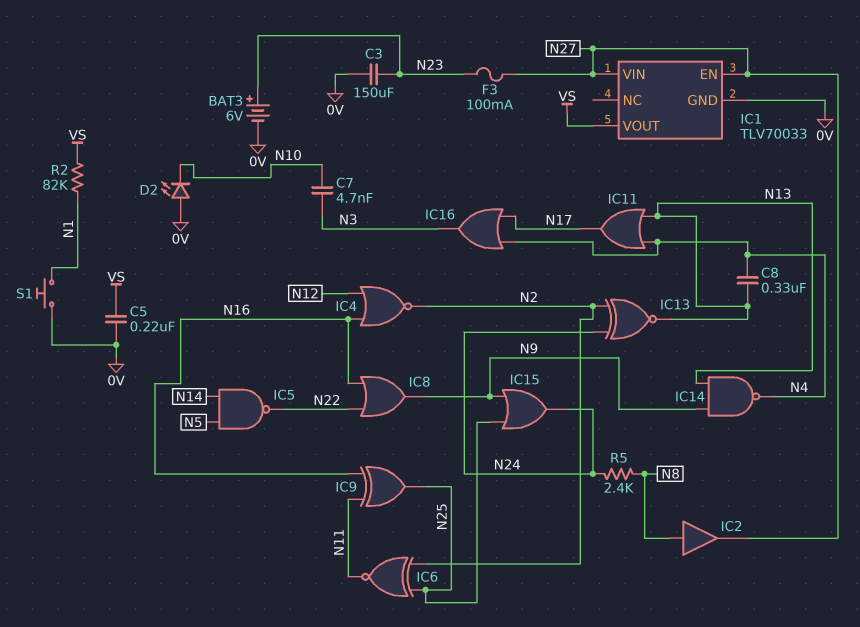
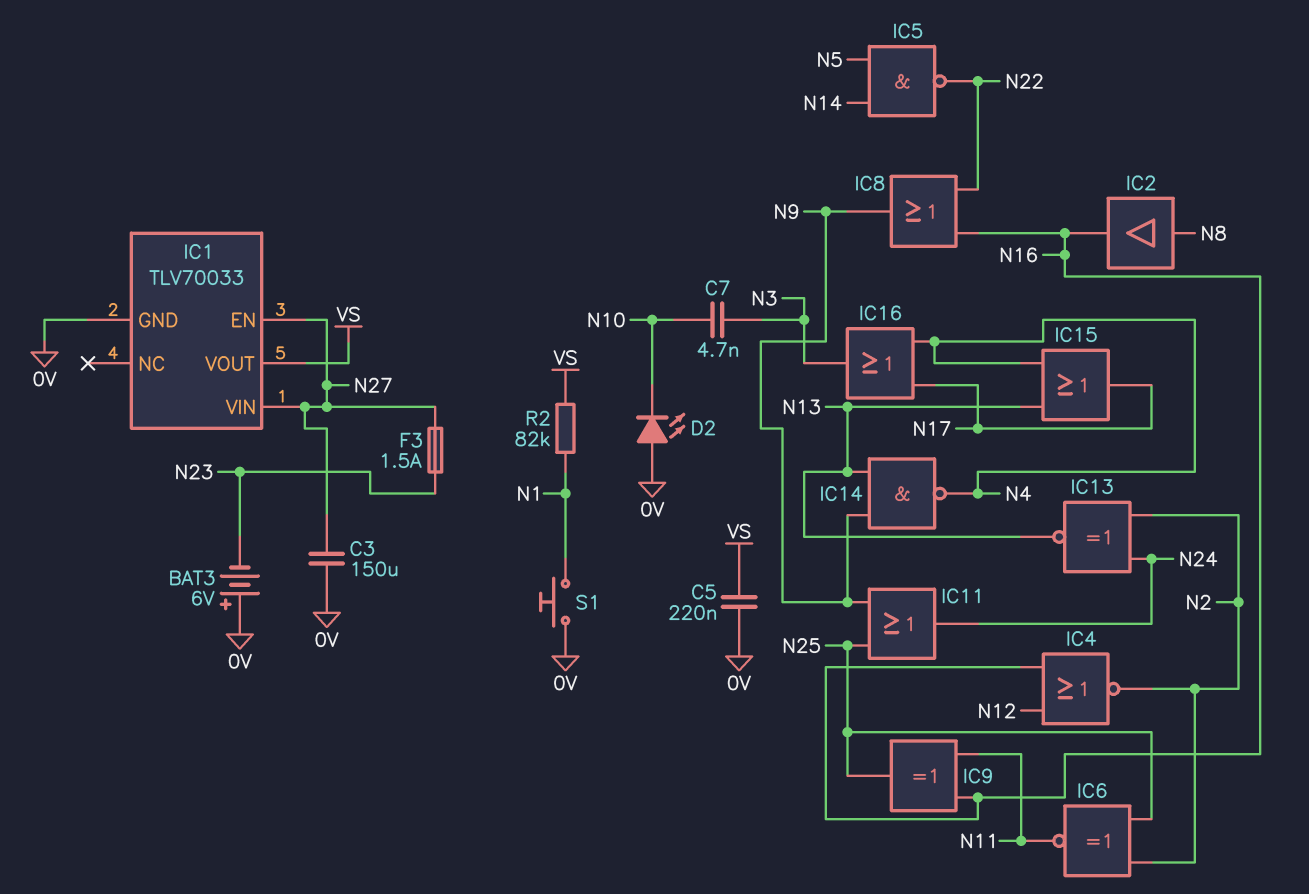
BAT3: 6V (plus N23, minus 0V) -> 6V (plus 0V, minus N23)
C3: 150uF (0V, N23) -> 150uF (0V, N27)
C8: 330nF (N4, N13) -> none
F3: 100mA (N23, N27) -> 1.5A (N23, N27)
IC2: buffer (in N8, out N27) -> buffer (in N8, out N16)
IC11: OR (in N4, in N13, out N17) -> OR (in N9, in N25, out N24)
IC15: OR (in N9, in N25, out N24) -> OR (in N4, in N13, out N17)
R5: 2.4k (N8, N24) -> none

